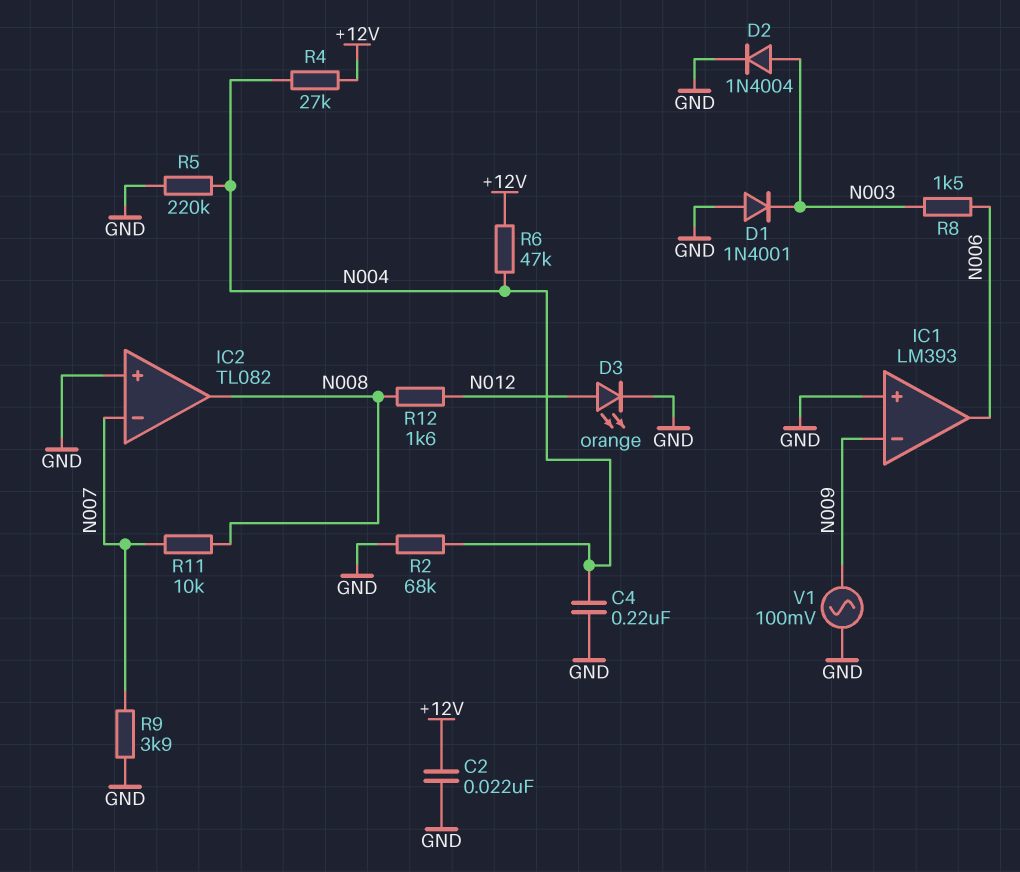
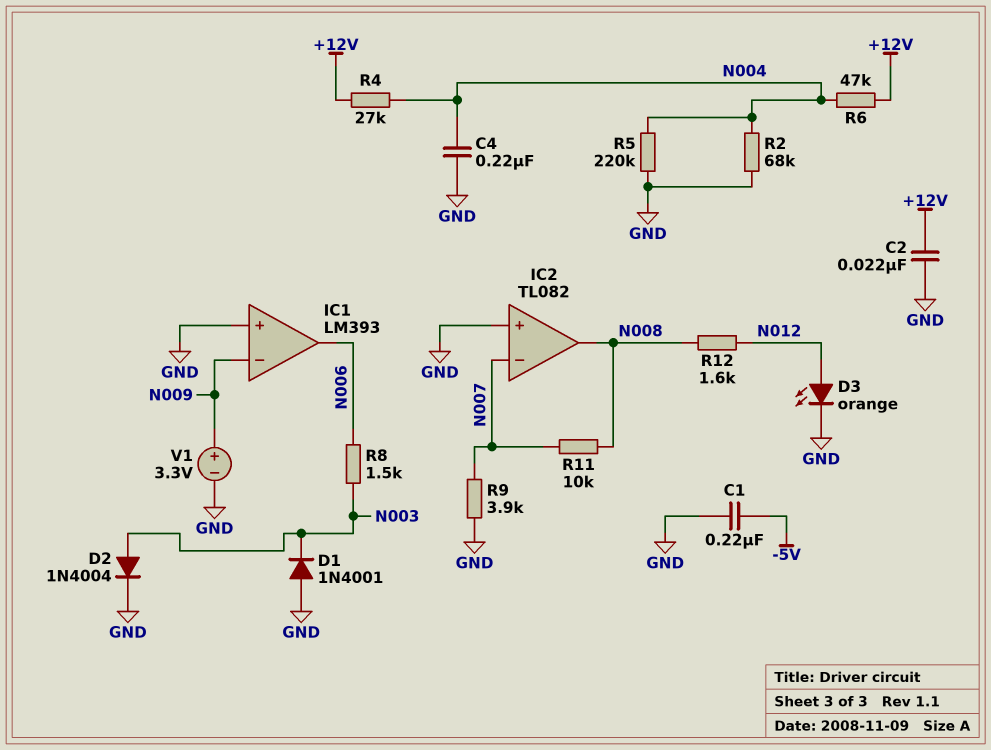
C1: none -> 220nF (-5V, GND)
V1: AC 100mV (GND, N009) -> 3.3V (plus N009, minus GND)

